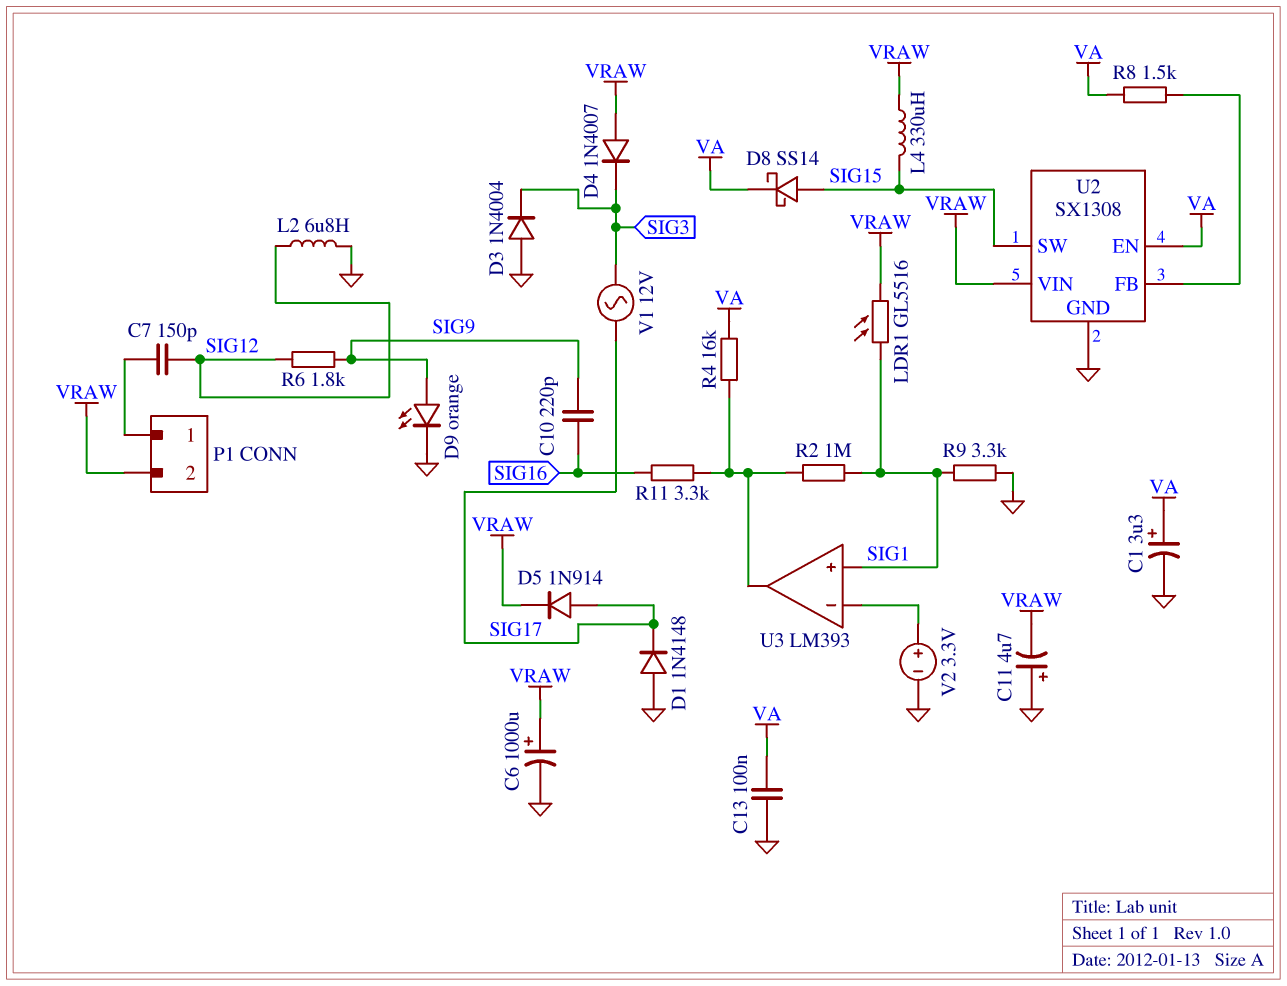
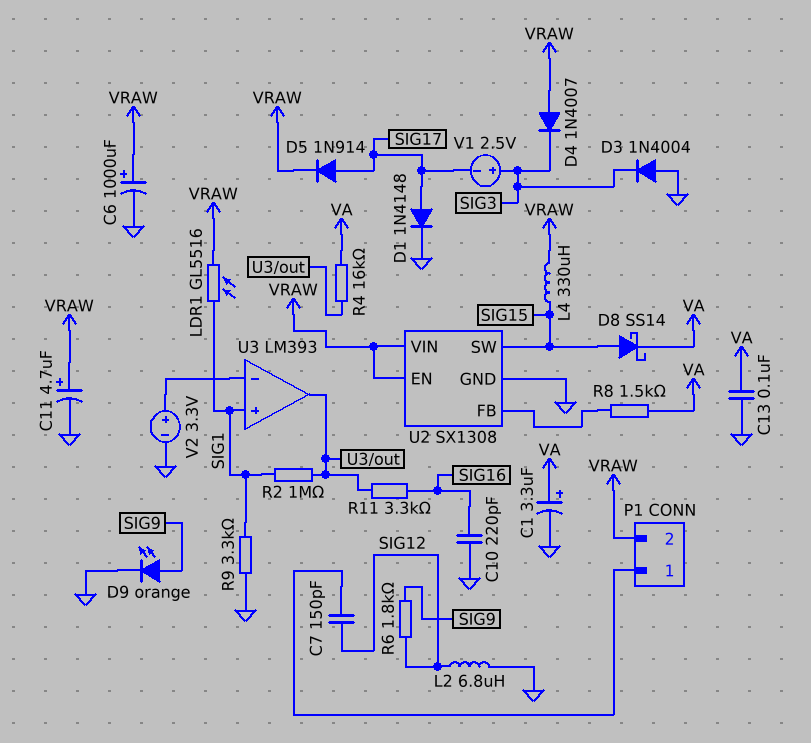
C10: 220pF (SIG9, SIG16) -> 220pF (GND, SIG16)
C11: 4.7uF (plus GND, minus VRAW) -> 4.7uF (plus VRAW, minus GND)
D1: diode 1N4148 (A GND, K SIG17) -> diode 1N4148 (A SIG17, K GND)
U2 pin EN: VA -> VRAW
V1: AC 12V (SIG3, SIG17) -> 2.5V (plus SIG3, minus SIG17)

